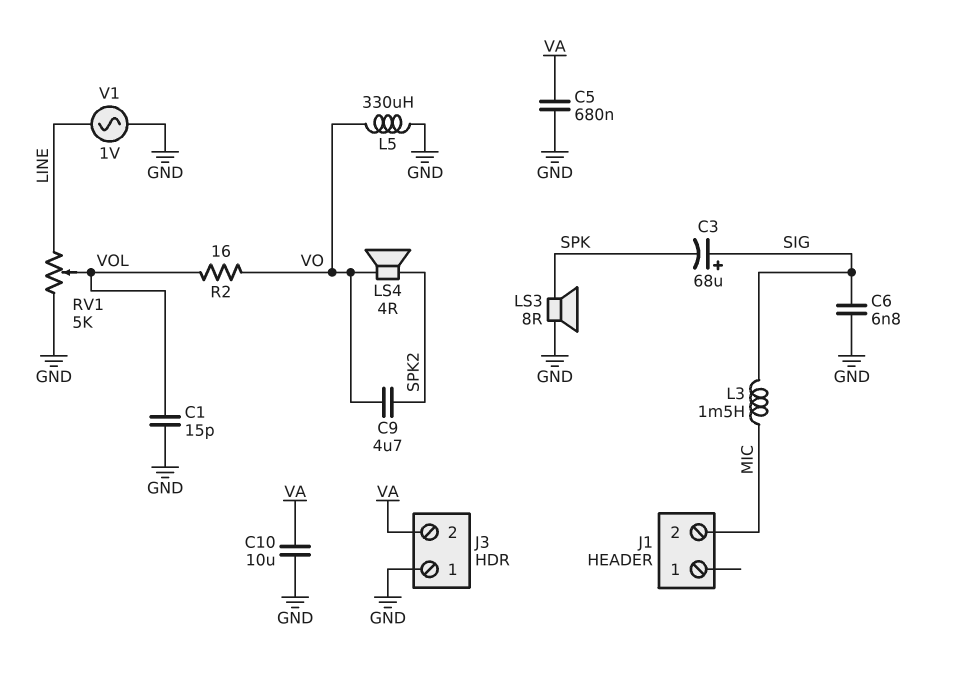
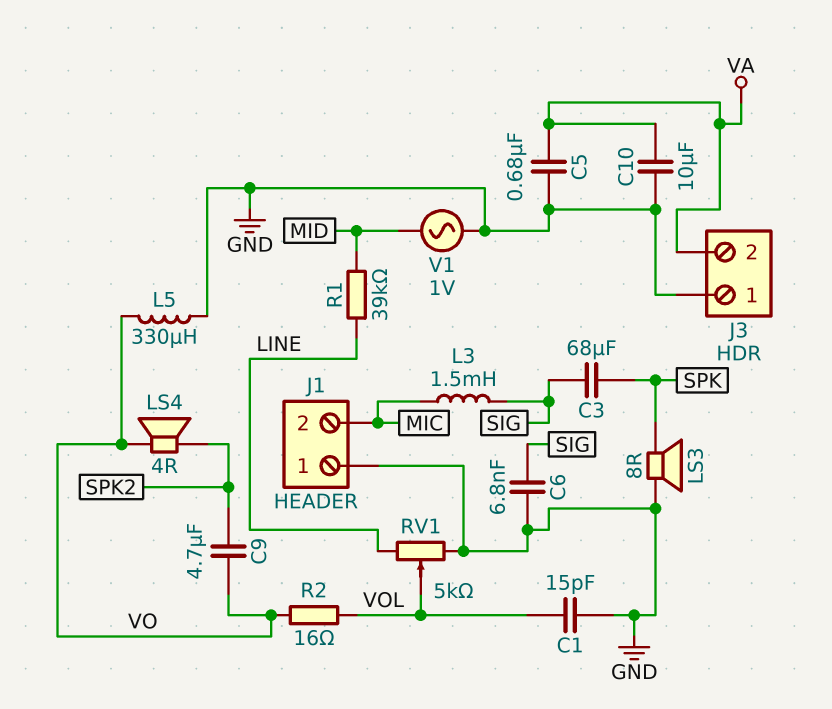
C3: 68uF (plus SIG, minus SPK) -> 68uF (SIG, SPK)
J1 pin 1: none -> GND
R1: none -> 39k (LINE, MID)
V1: AC 1V (GND, LINE) -> AC 1V (GND, MID)

